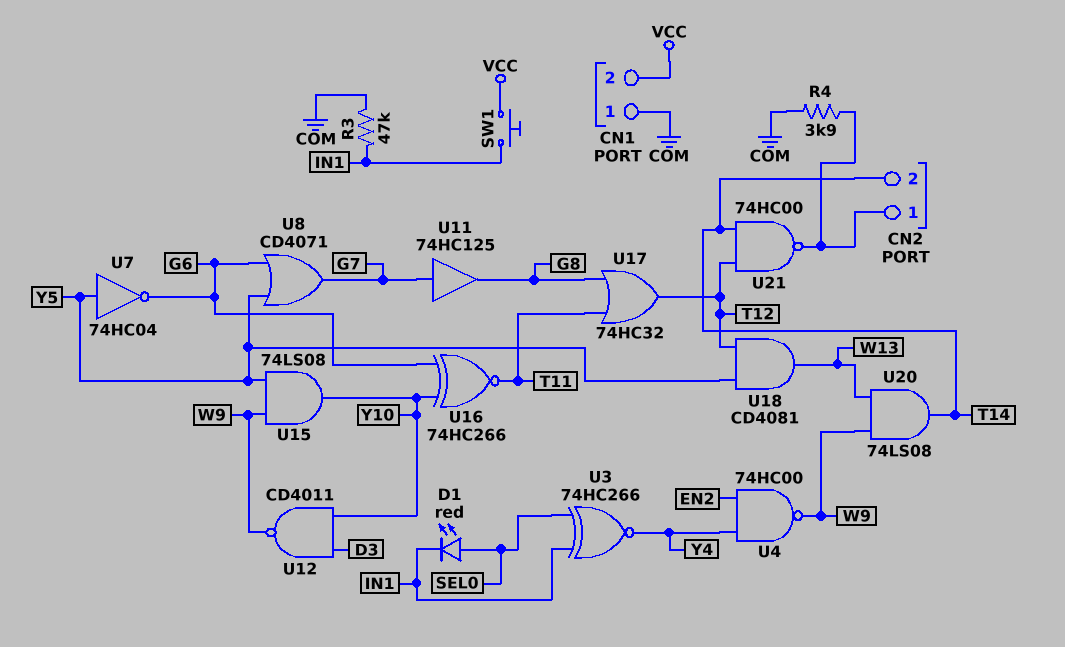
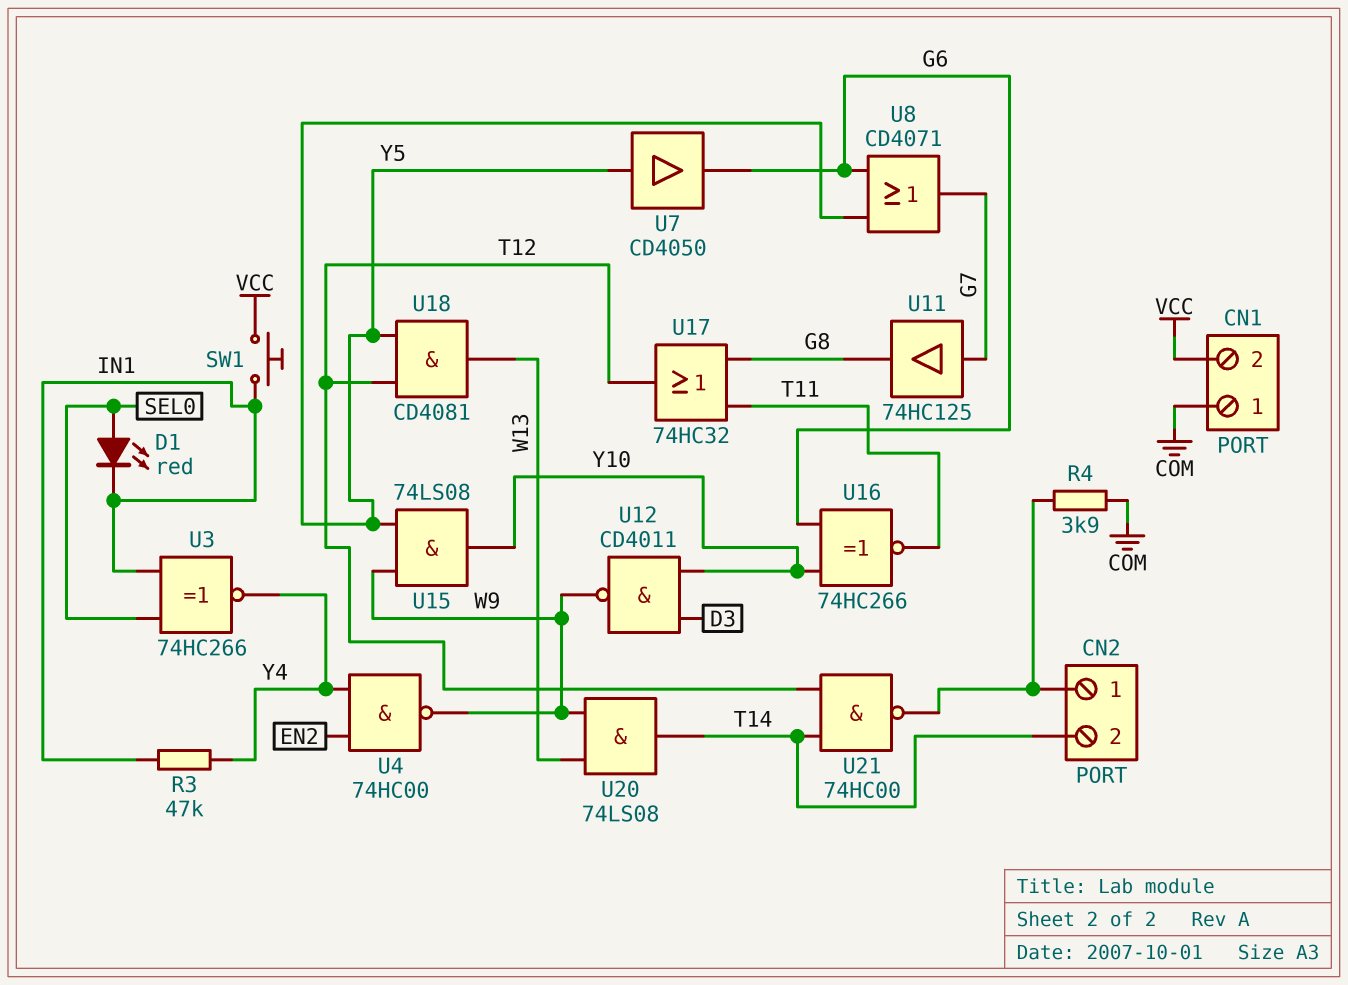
R3: 47k (COM, IN1) -> 47k (IN1, Y4)
U7: NOT 74HC04 (in Y5, out G6) -> buffer CD4050 (in Y5, out G6)

